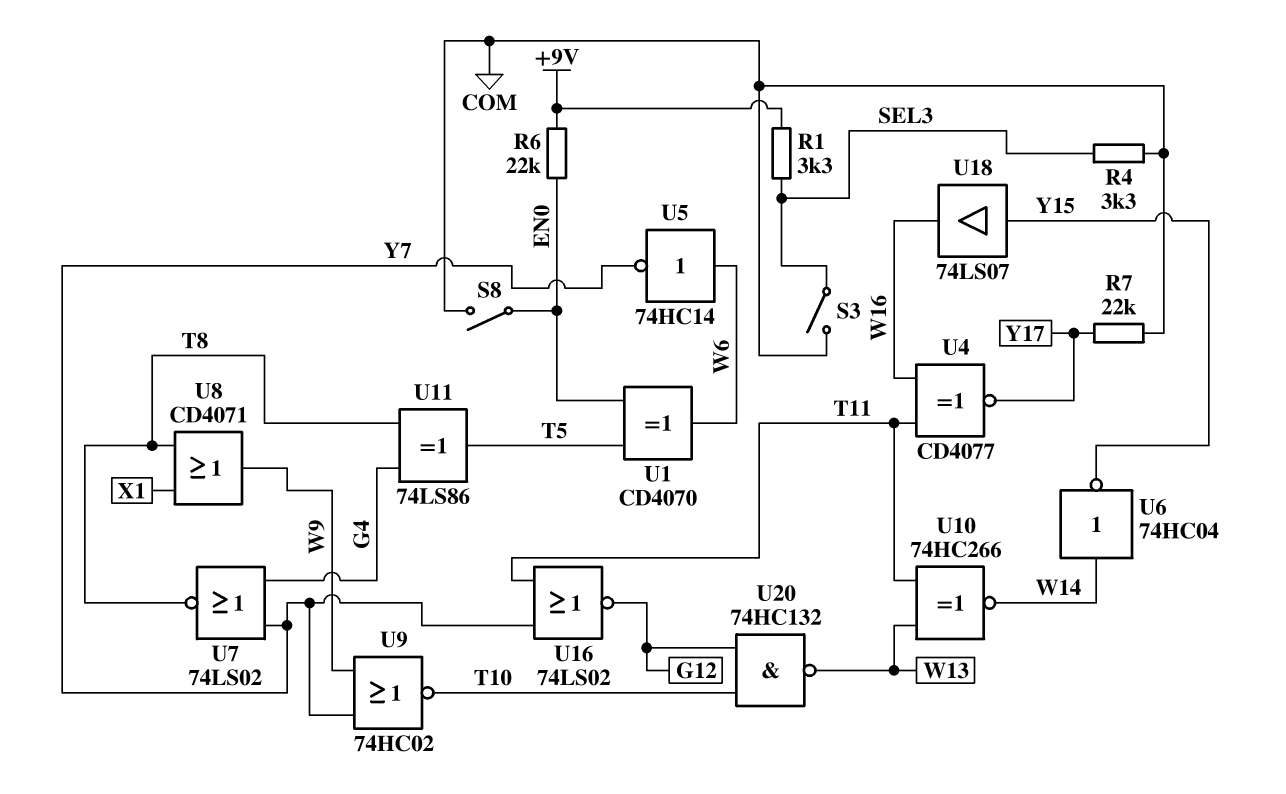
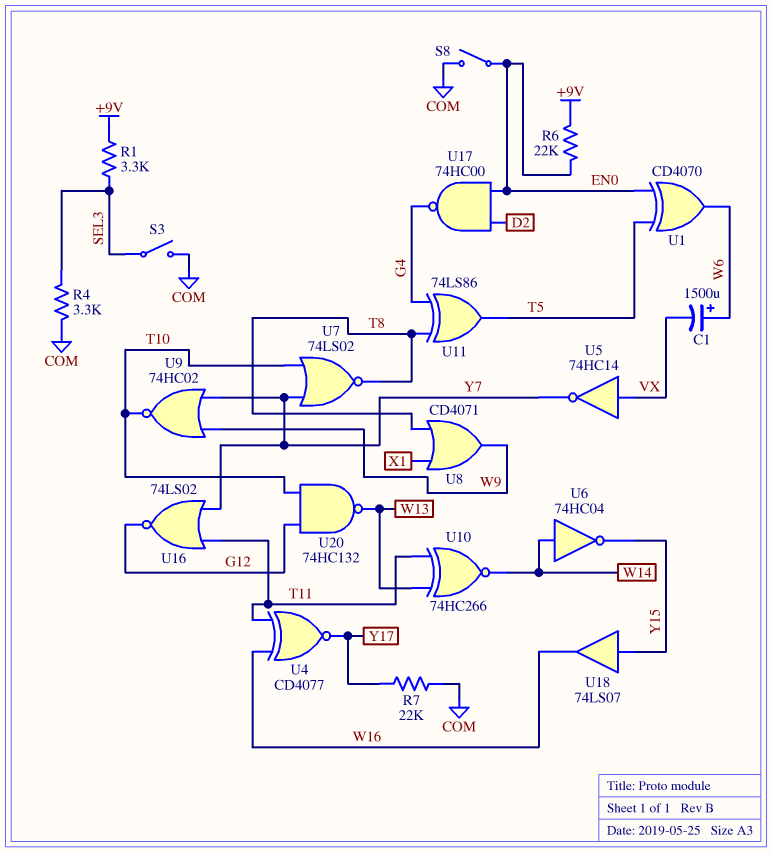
C1: none -> 1500uF (plus W6, minus VX)
U5: NOT 74HC14 (in W6, out Y7) -> NOT 74HC14 (in VX, out Y7)
U7: NOR 74LS02 (in G4, in Y7, out T8) -> NOR 74LS02 (in T10, in Y7, out T8)
U17: none -> NAND 74HC00 (in D2, in EN0, out G4)

